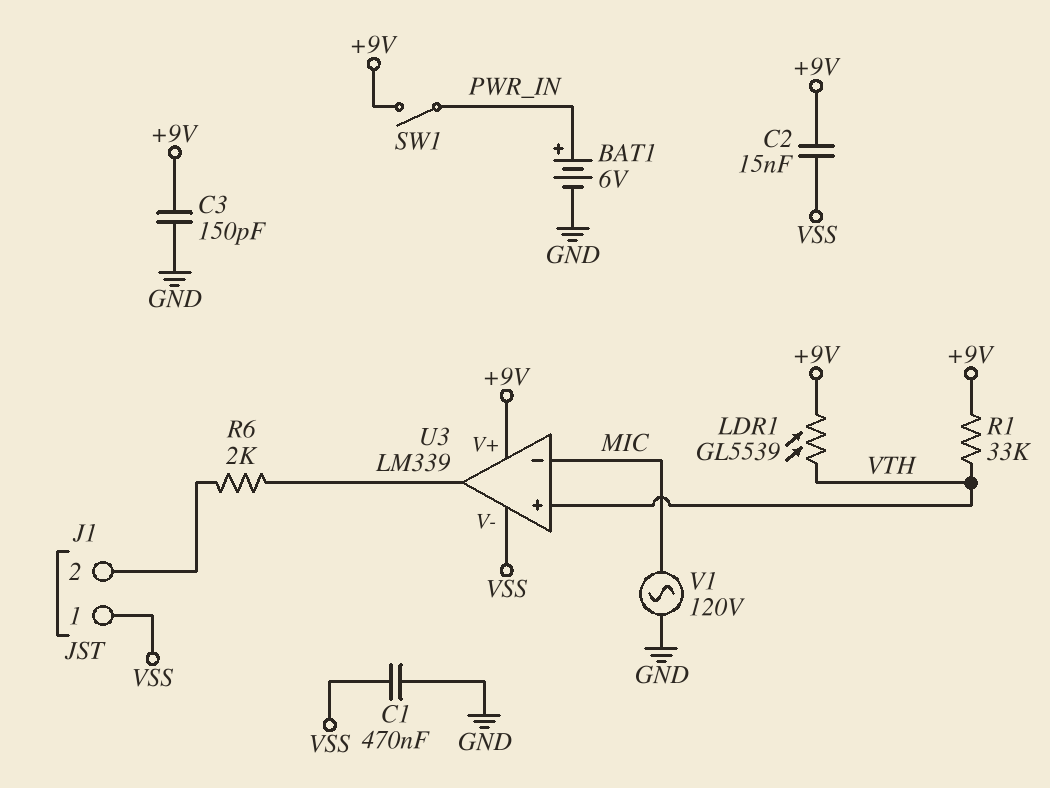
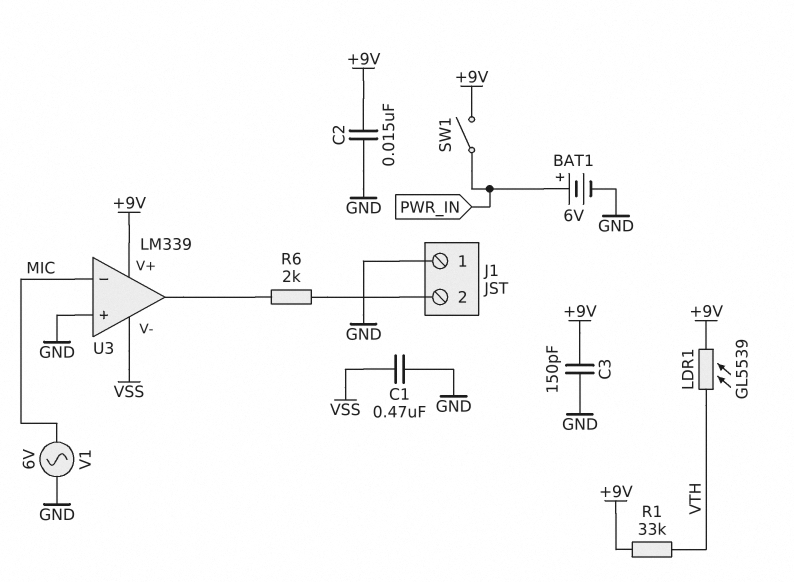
C2: 15nF (+9V, VSS) -> 15nF (+9V, GND)
J1 pin 1: VSS -> GND
U3 pin in+: VTH -> GND
V1: AC 120V (GND, MIC) -> AC 6V (GND, MIC)

